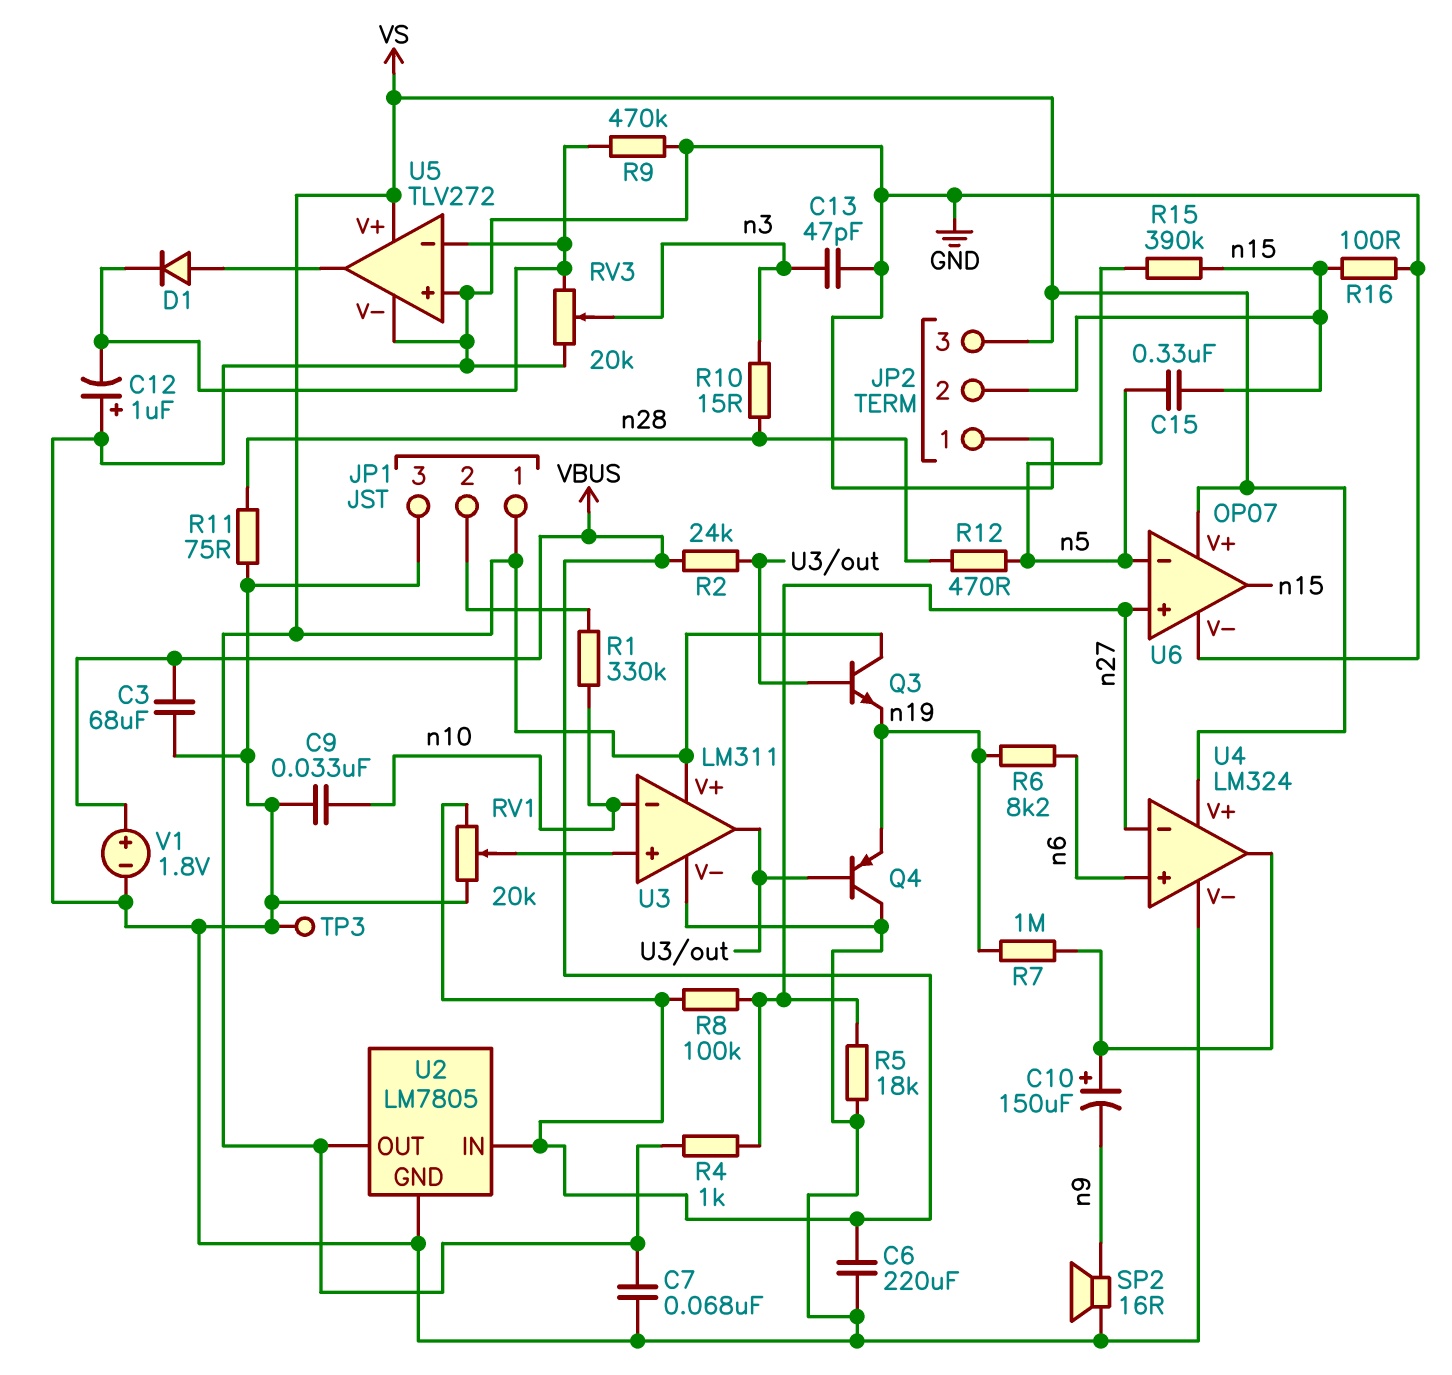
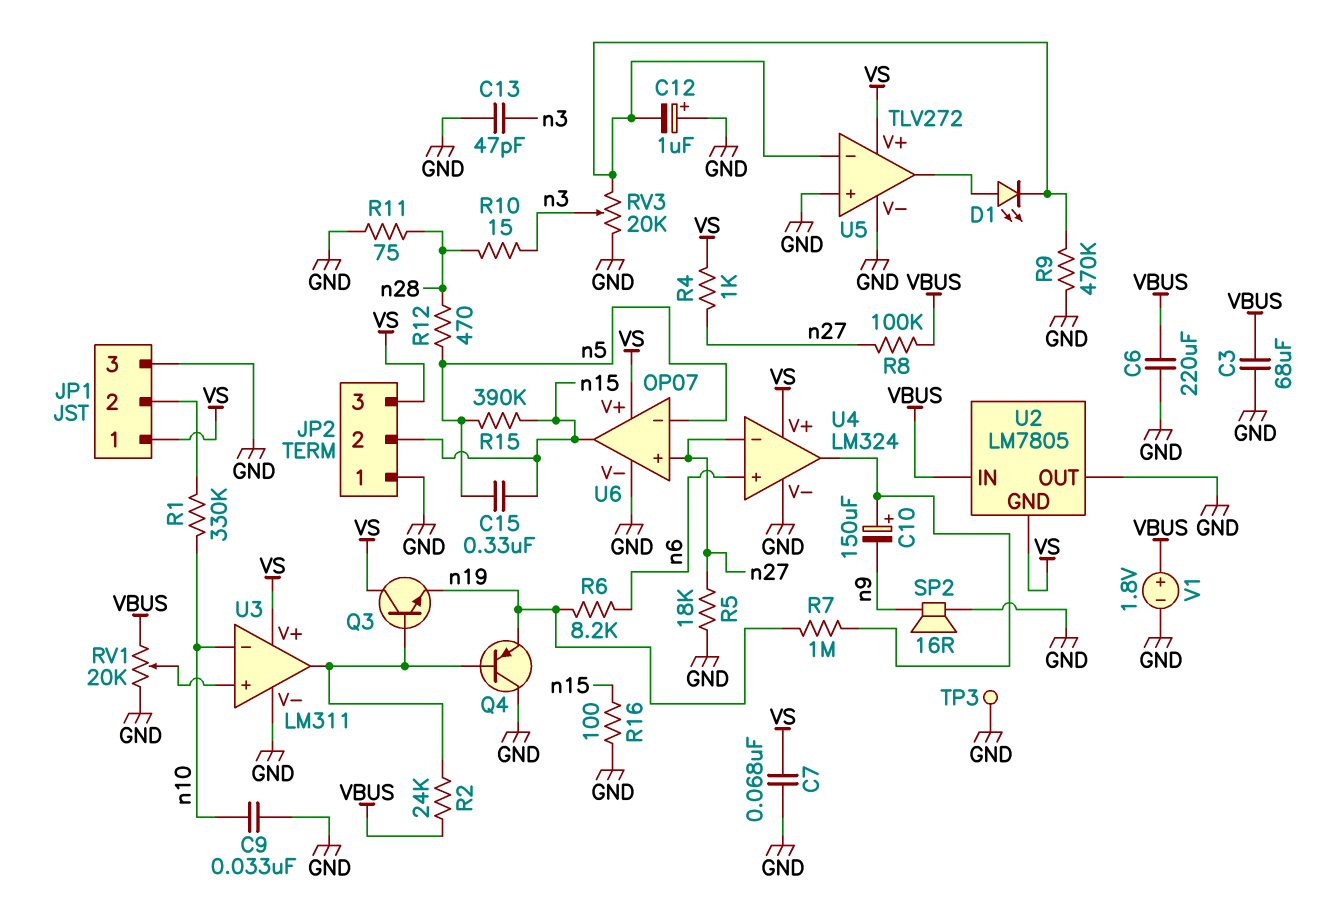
D1: diode (A U5/out, K U5/in-) -> LED (A U5/out, K U5/in-)
U2 pin GND: GND -> VS
U2 pin OUT: VS -> GND

